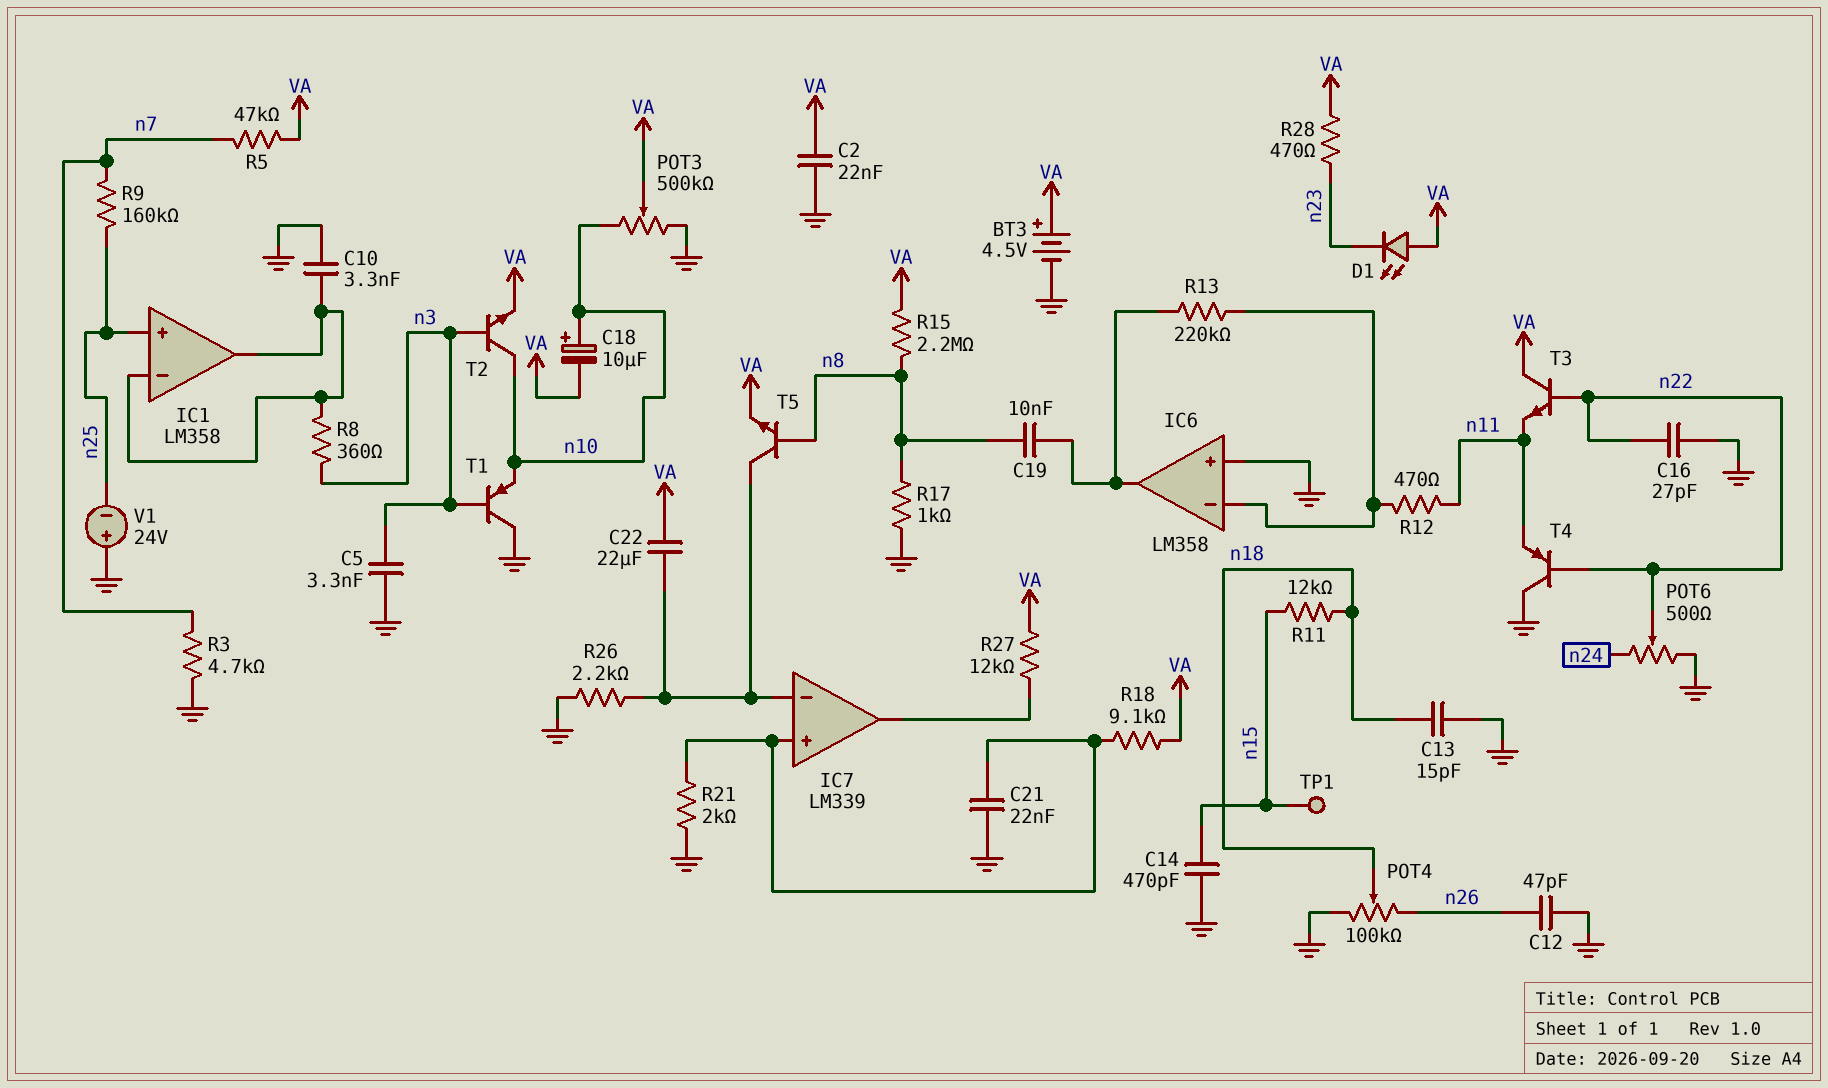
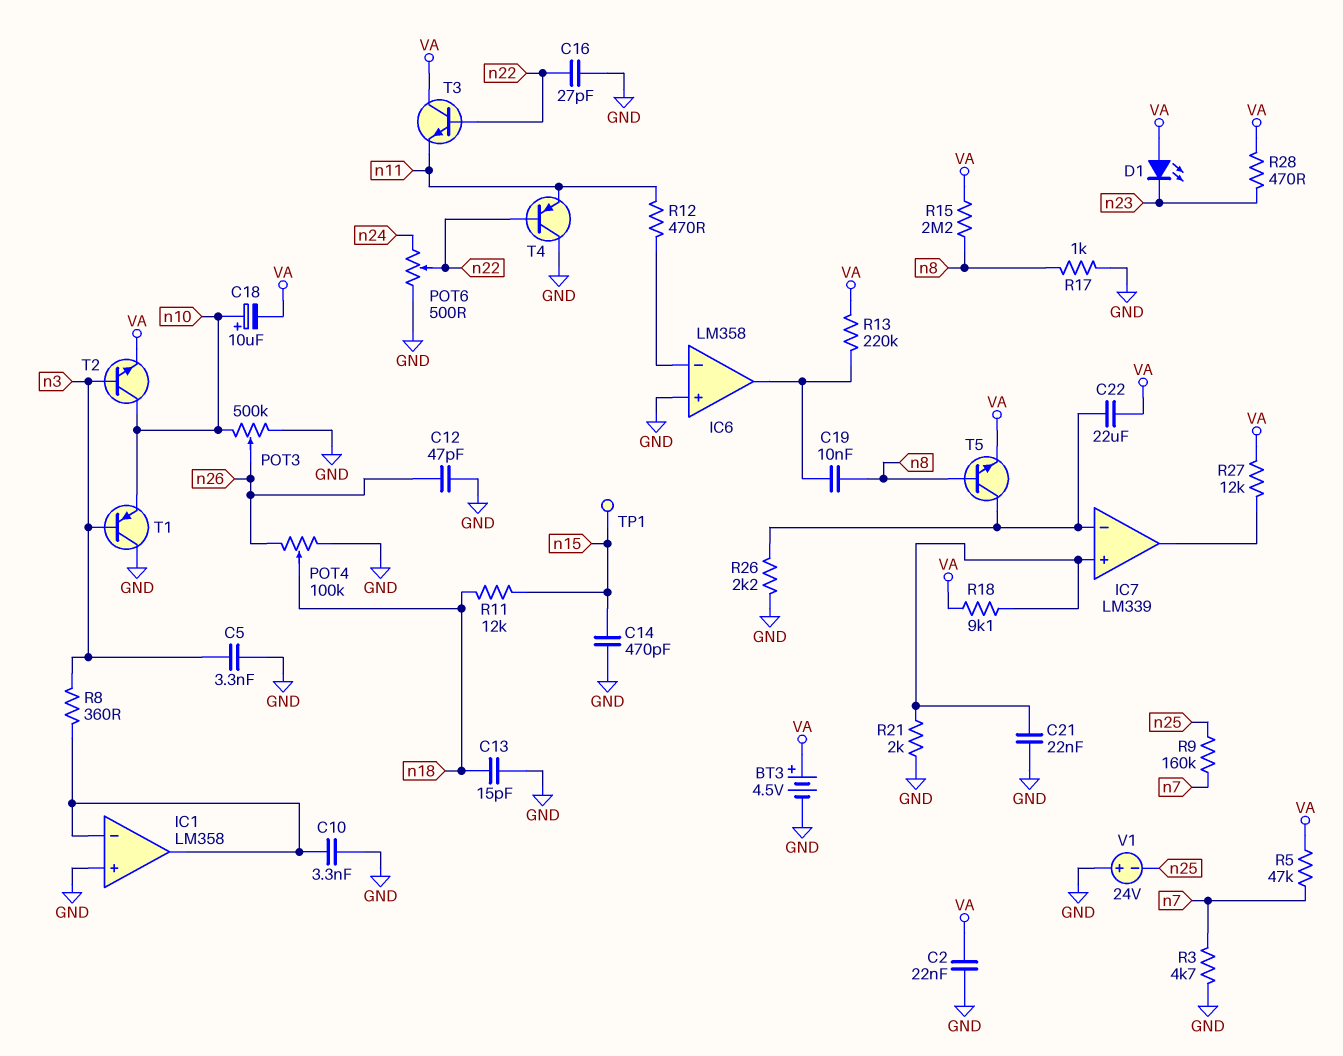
IC1 pin in+: n25 -> GND
POT3: 500k (GND, n10, wiper VA) -> 500k (GND, n10, wiper n26)
R13: 220k (IC6/in-, IC6/out) -> 220k (IC6/out, VA)

